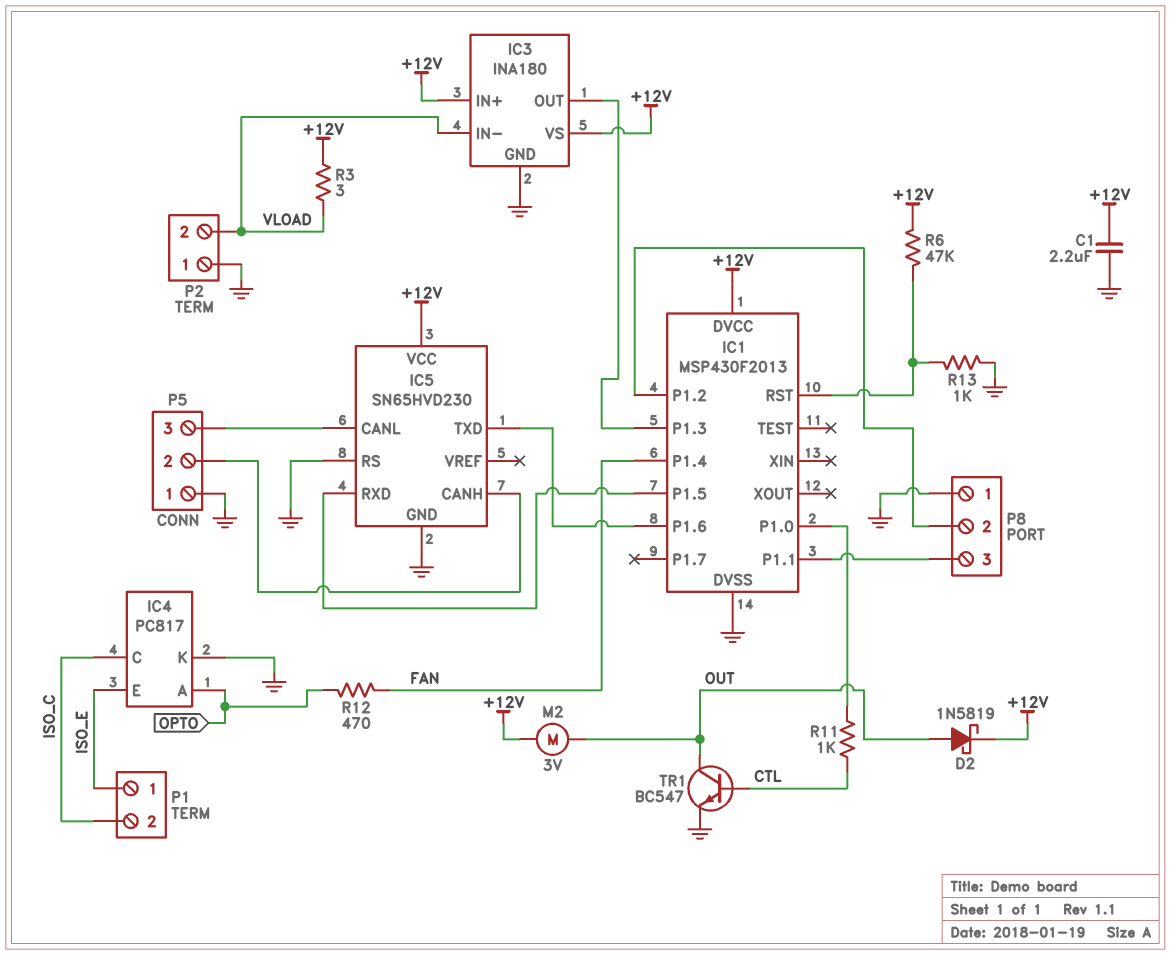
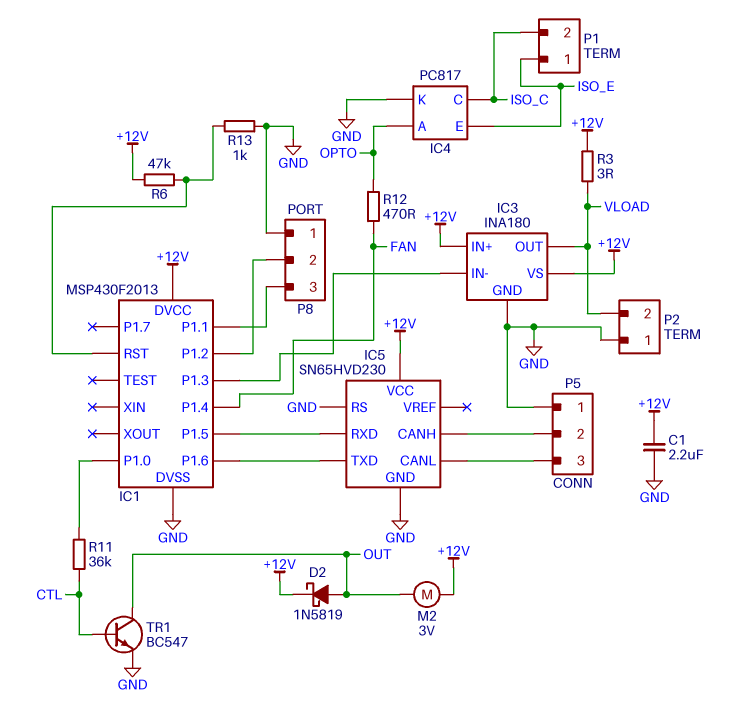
IC3 pin IN-: VLOAD -> IC1/P1.3
IC3 pin OUT: IC1/P1.3 -> VLOAD
R11: 1k (CTL, IC1/P1.0) -> 36k (CTL, IC1/P1.0)

